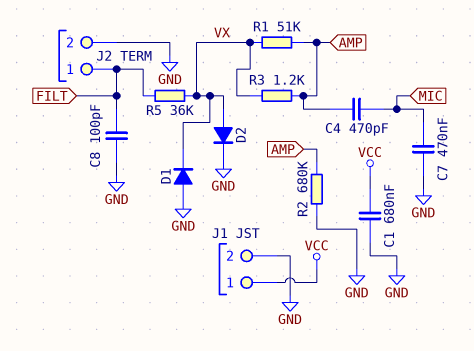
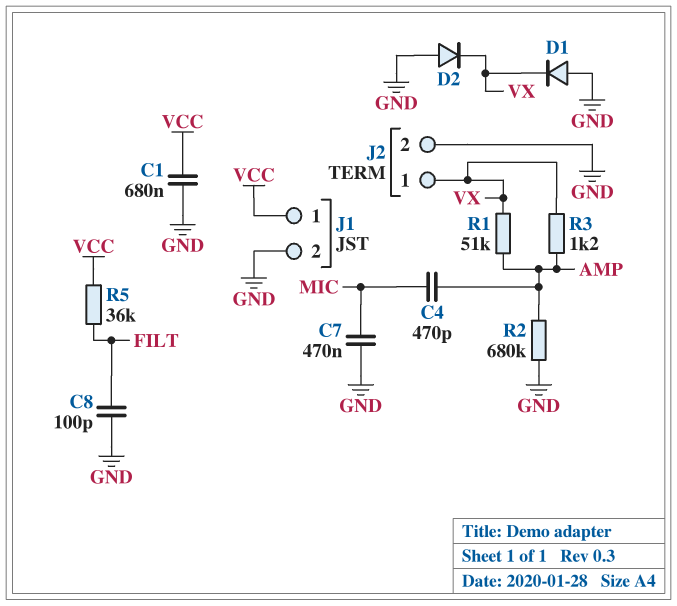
D2: diode (A VX, K GND) -> diode (A GND, K VX)
J2 pin 1: FILT -> VX
R5: 36k (FILT, VX) -> 36k (FILT, VCC)

